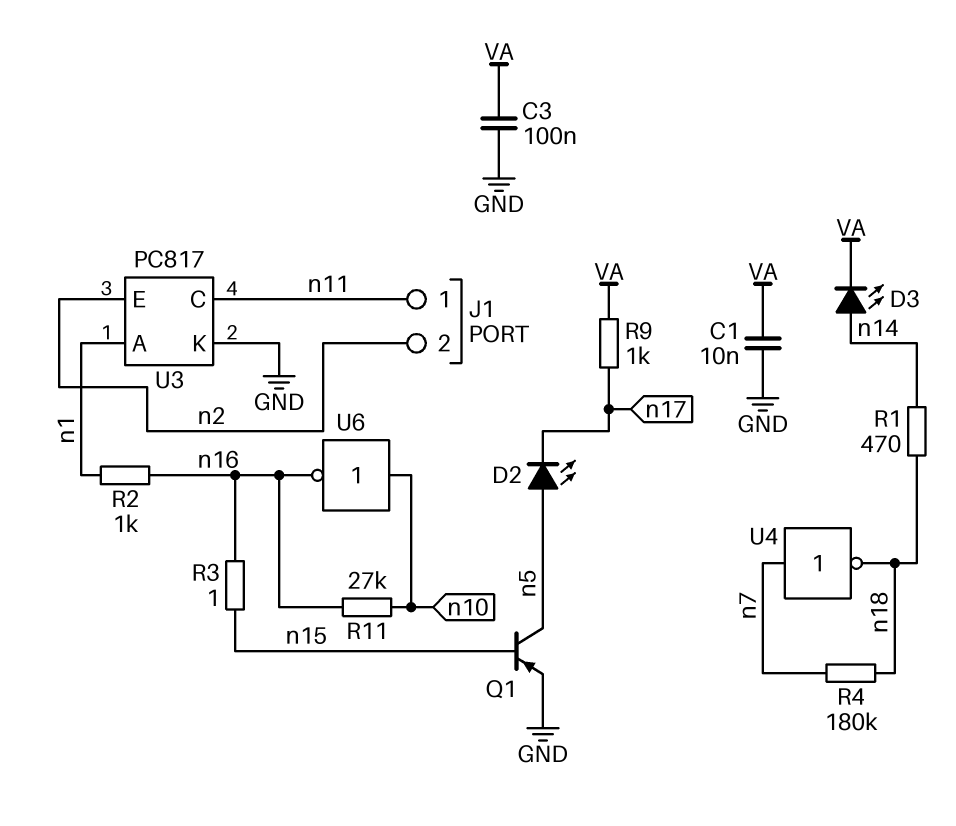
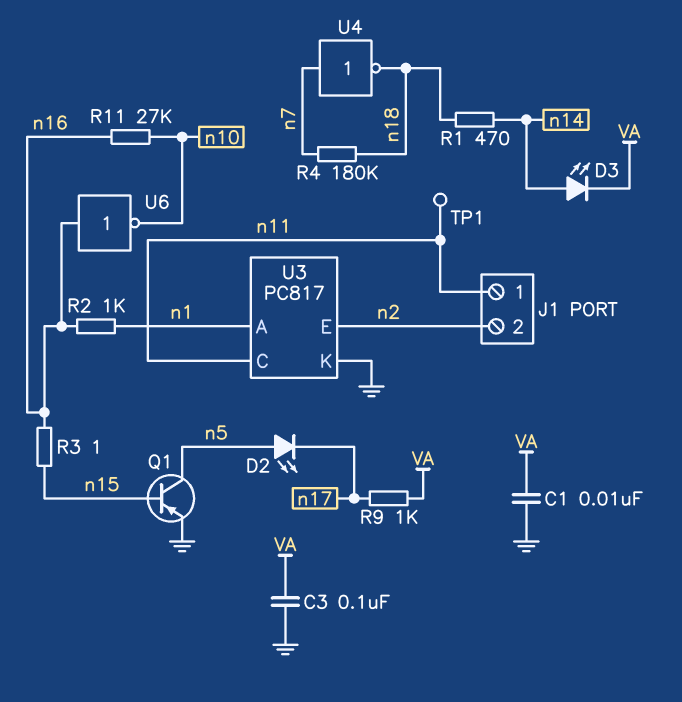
TP1: none -> test point (n11)
U6: NOT (in n10, out n16) -> NOT (in n16, out n10)

